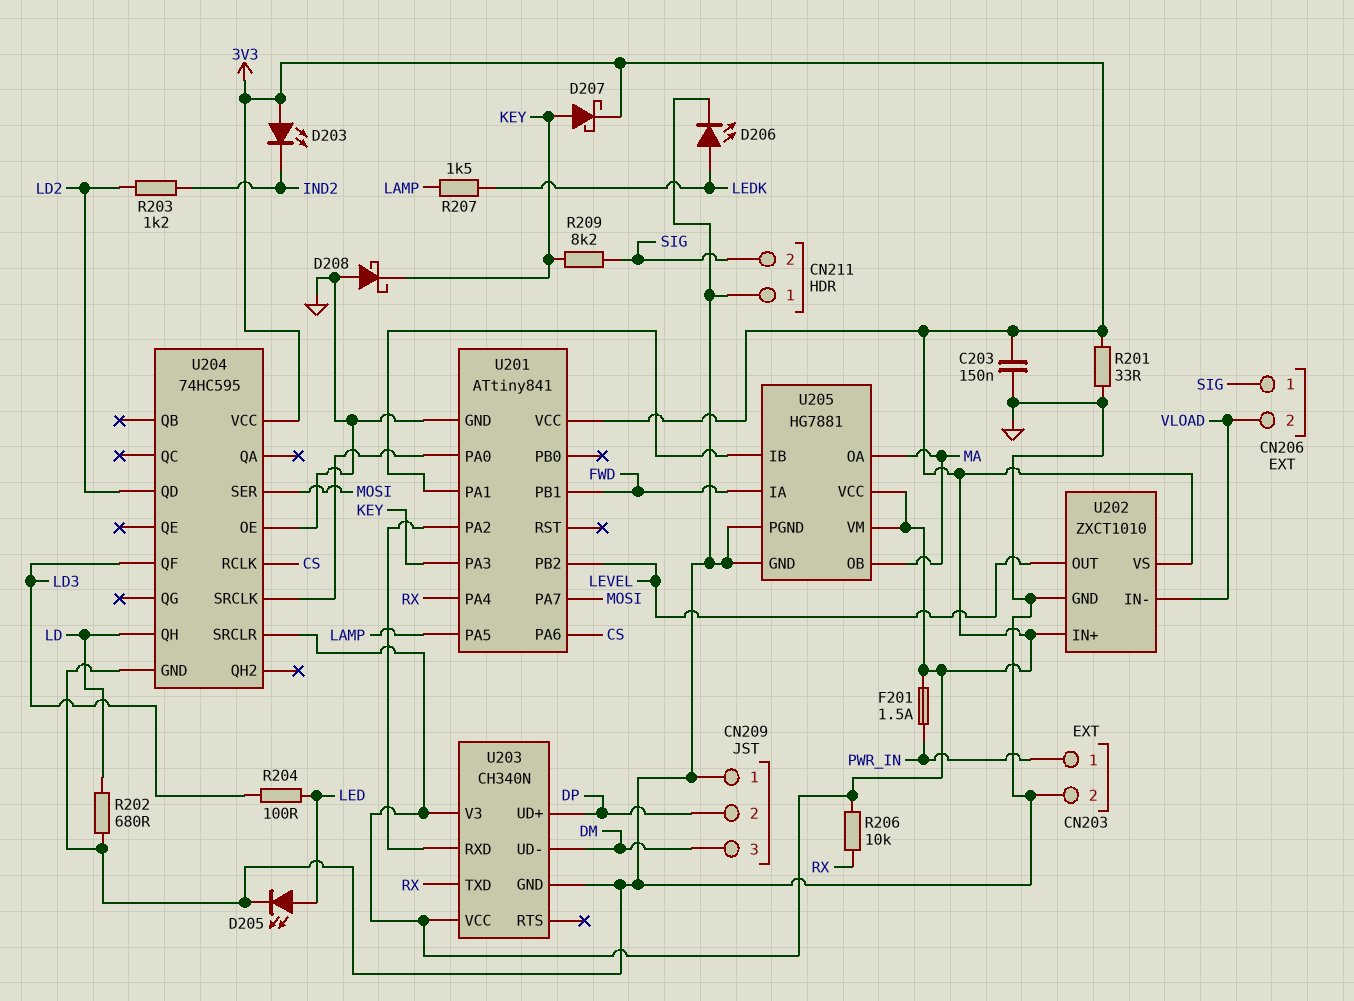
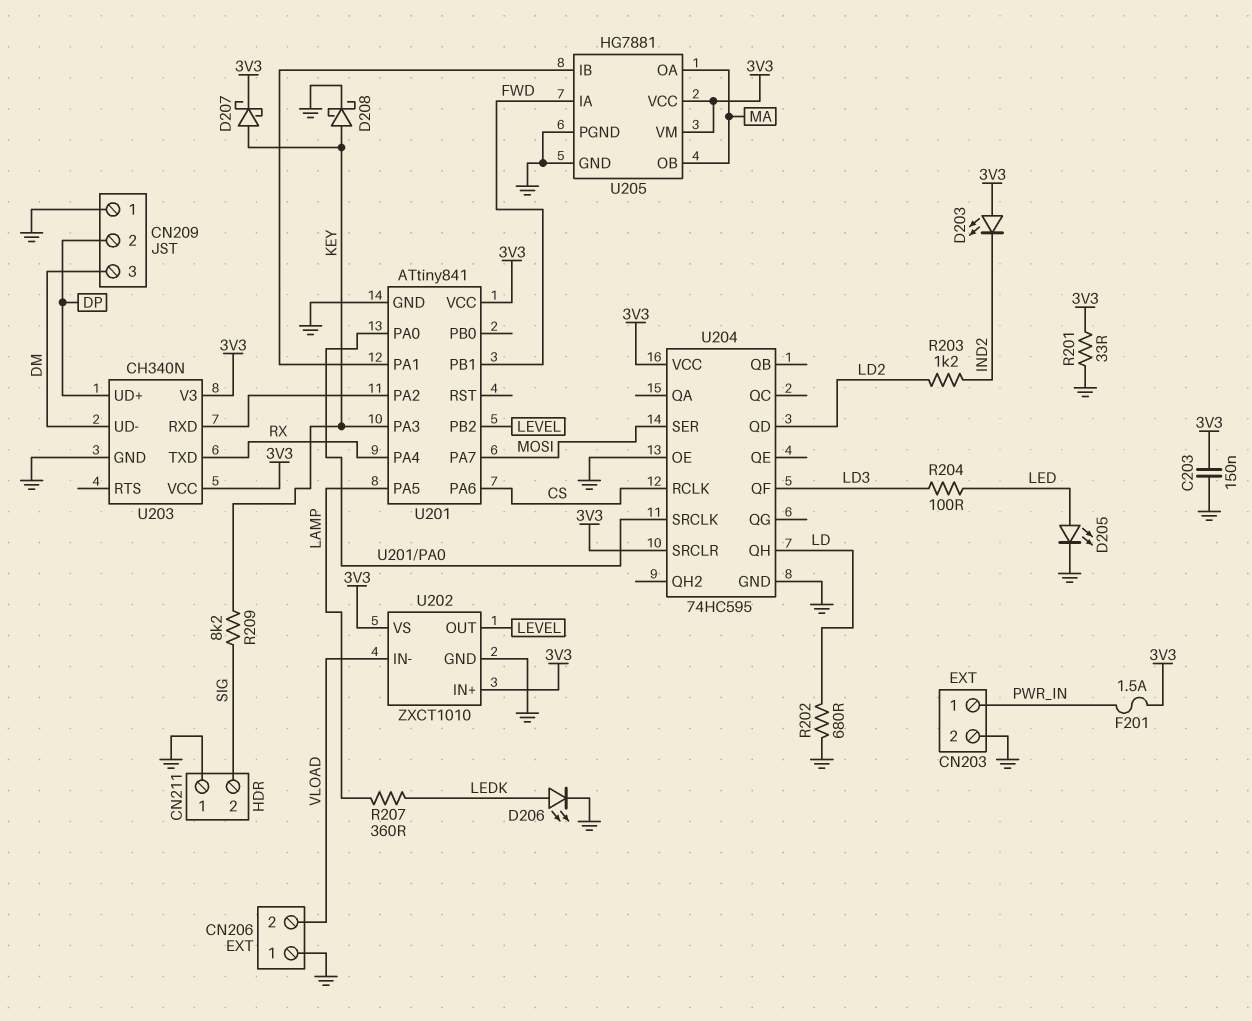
CN206 pin 1: SIG -> GND
D208: schottky (A GND, K KEY) -> schottky (A KEY, K GND)
R206: 10k (3V3, RX) -> none
R207: 1.5k (LAMP, LEDK) -> 360 (LAMP, LEDK)

